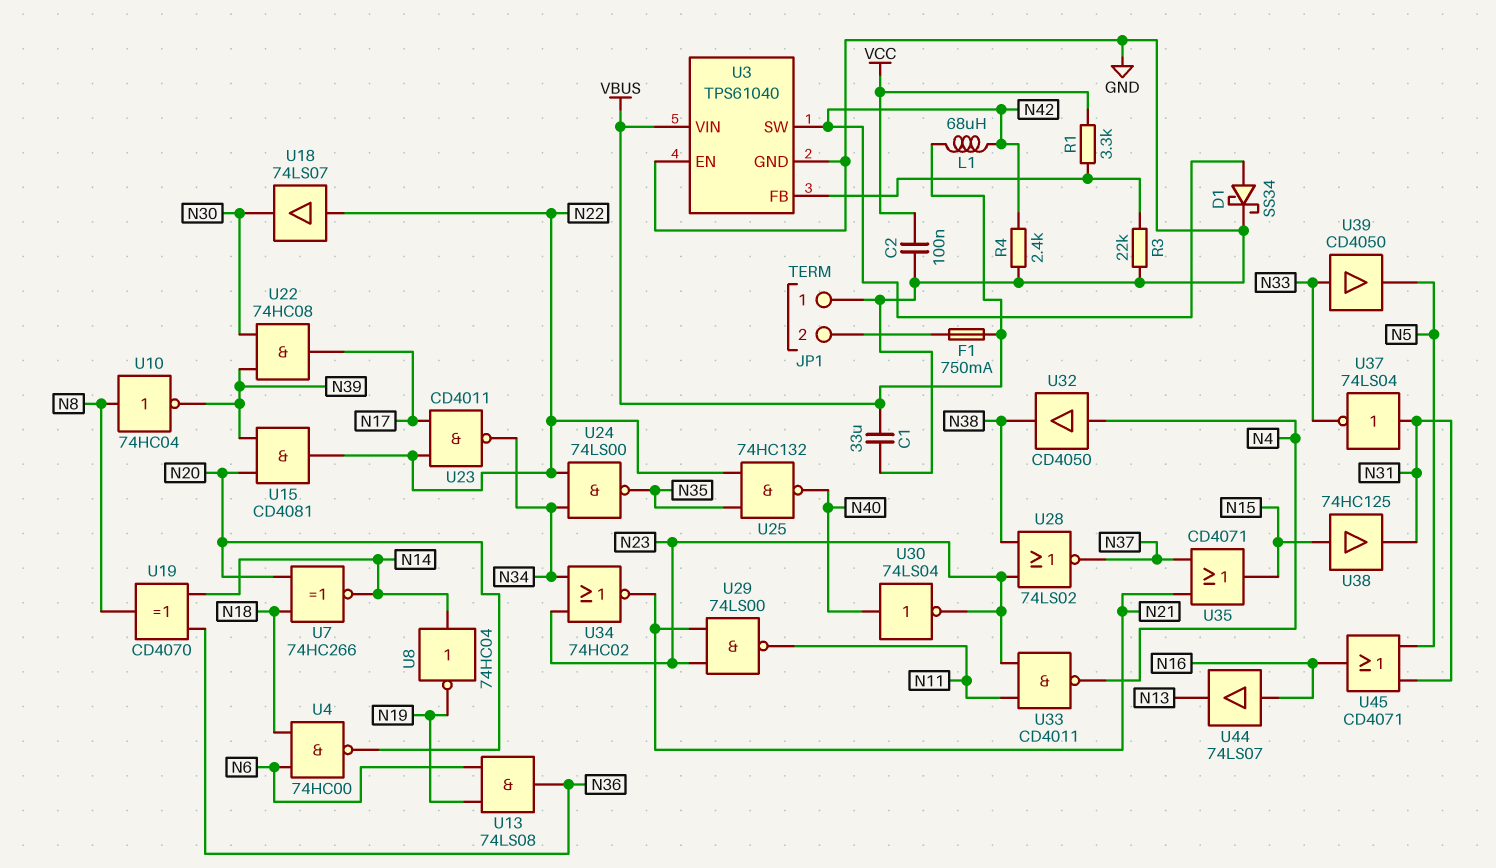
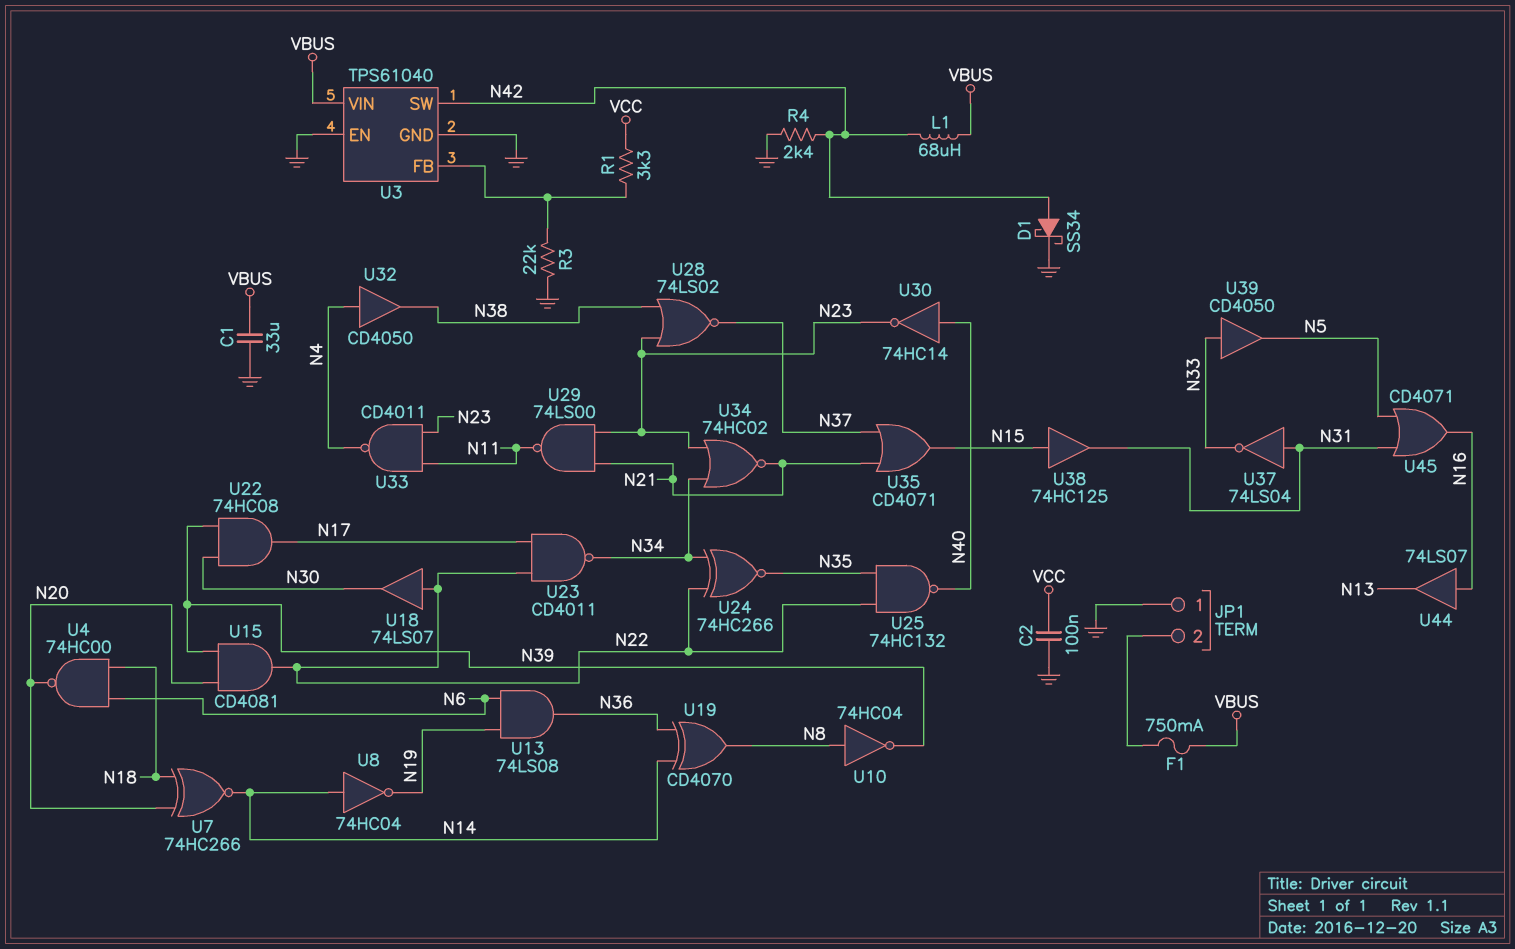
U24: NAND 74LS00 (in N22, in N34, out N35) -> XNOR 74HC266 (in N22, in N34, out N35)
U30: NOT 74LS04 (in N40, out N23) -> NOT 74HC14 (in N40, out N23)

